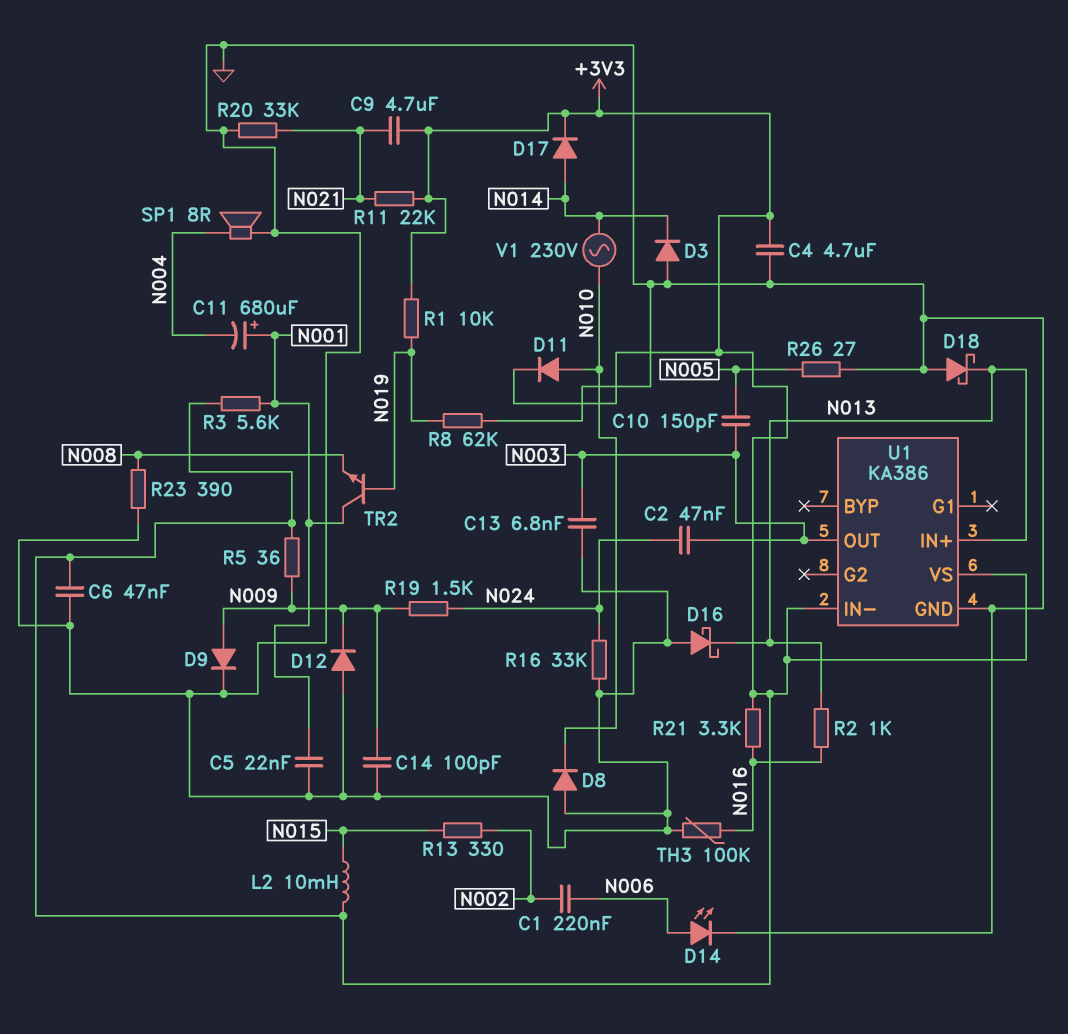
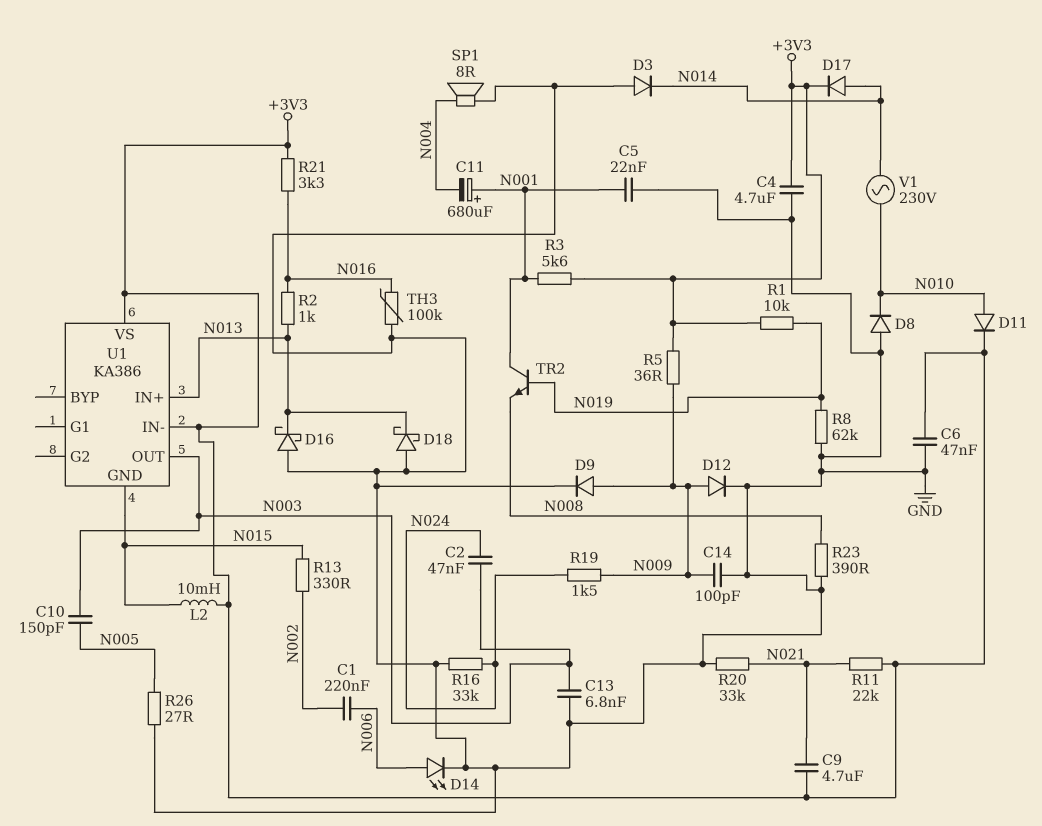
D12: diode (A GND, K N009) -> diode (A N009, K GND)
U1 pin GND: GND -> N015

